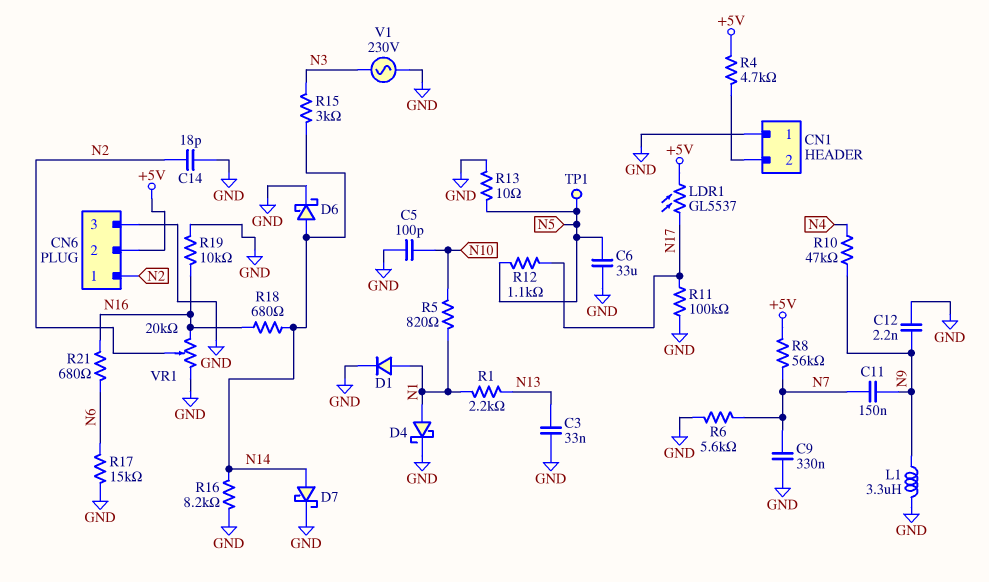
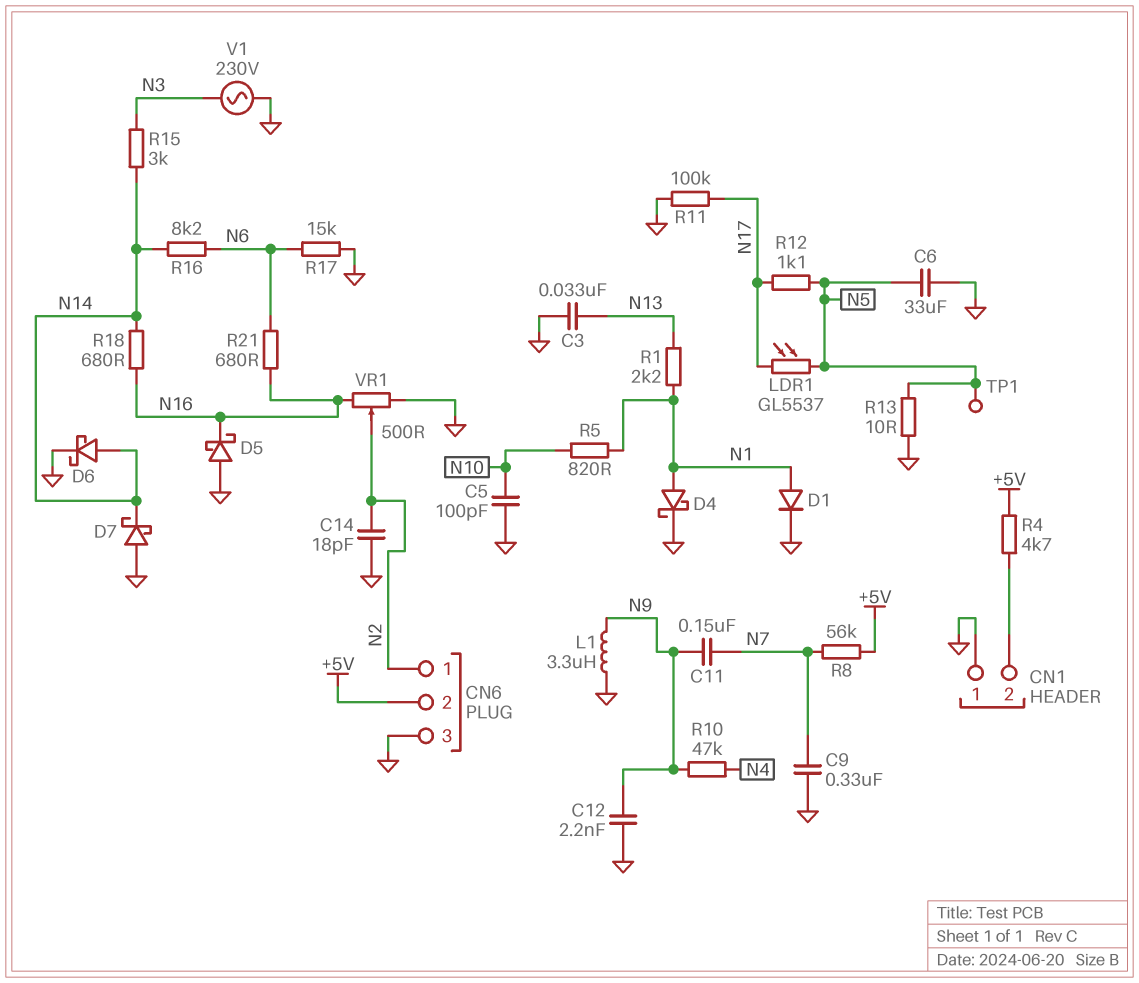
D5: none -> schottky (A GND, K N16)
D7: schottky (A N14, K GND) -> schottky (A GND, K N14)
LDR1: GL5537 (+5V, N17) -> GL5537 (N5, N17)
R6: 5.6k (GND, N7) -> none
R16: 8.2k (GND, N14) -> 8.2k (N6, N14)
R19: 10k (GND, N16) -> none
VR1: 20k (GND, N16, wiper N2) -> 500 (GND, N16, wiper N2)

